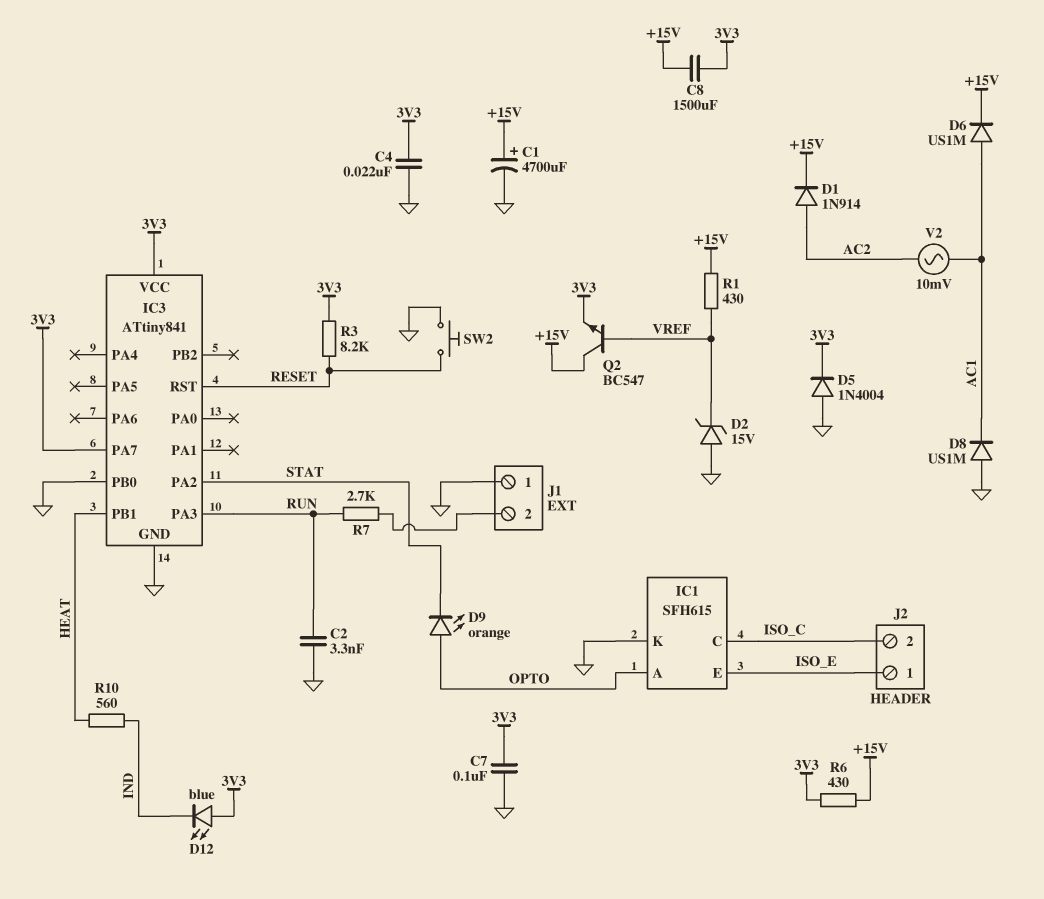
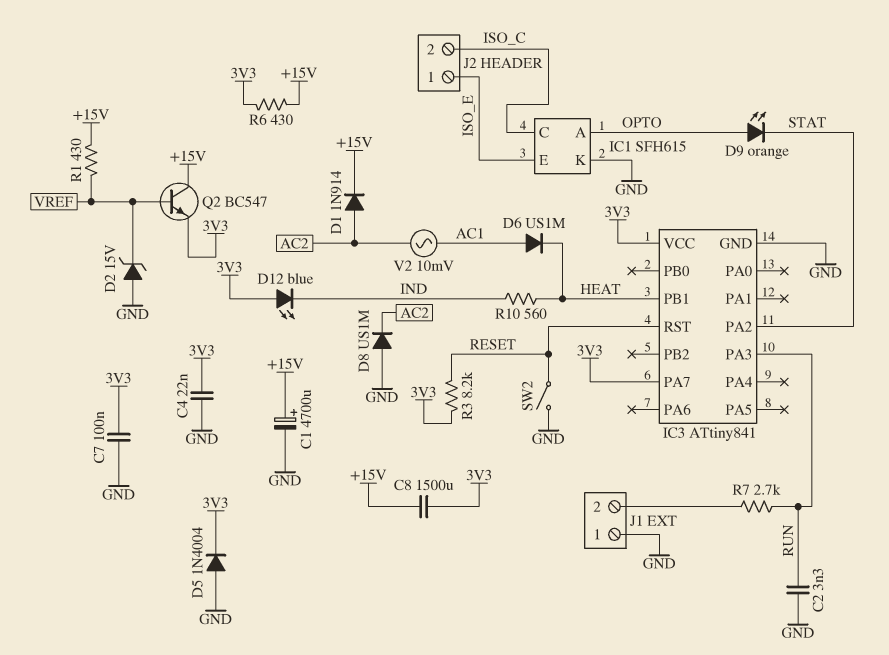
D6: diode US1M (A AC1, K +15V) -> diode US1M (A AC1, K HEAT)
D8: diode US1M (A GND, K AC1) -> diode US1M (A GND, K AC2)
IC3 pin PB0: GND -> none
SW2: button (GND, RESET) -> switch (GND, RESET)

